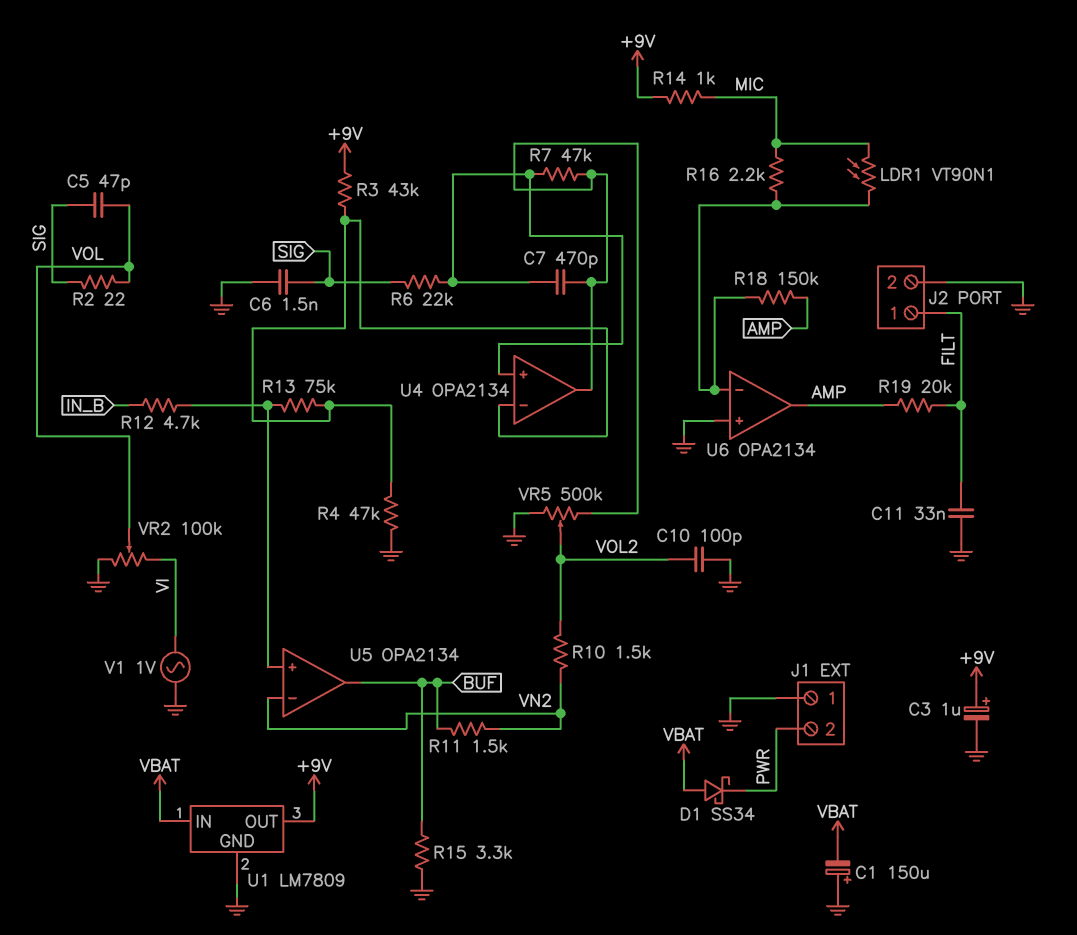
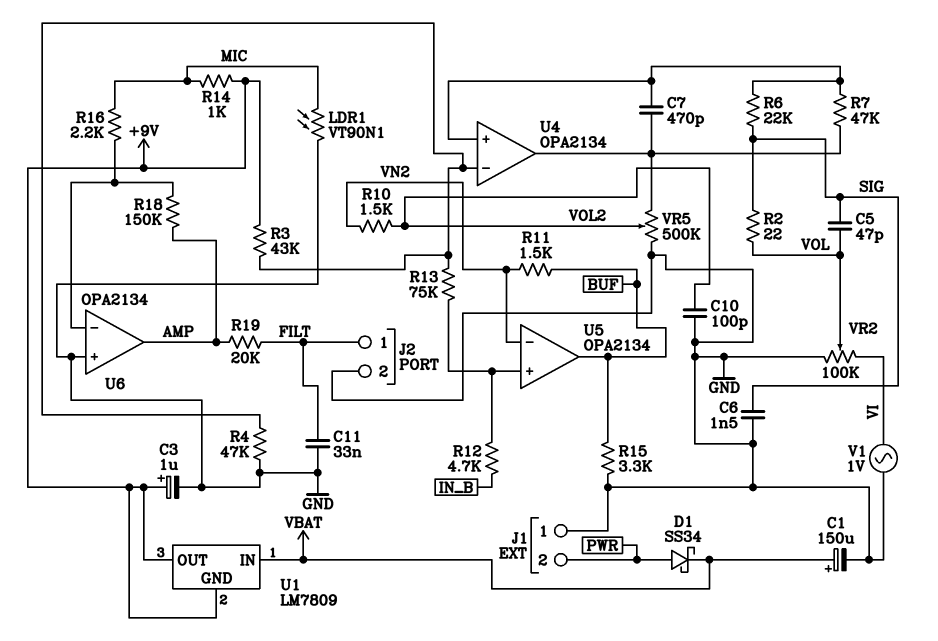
C1: 150uF (plus GND, minus VBAT) -> 150uF (plus VBAT, minus GND)
D1: schottky SS34 (A VBAT, K PWR) -> schottky SS34 (A PWR, K VBAT)
LDR1: VT90N1 (MIC, U6/in-) -> VT90N1 (GND, MIC)
U1 pin GND: GND -> +9V

